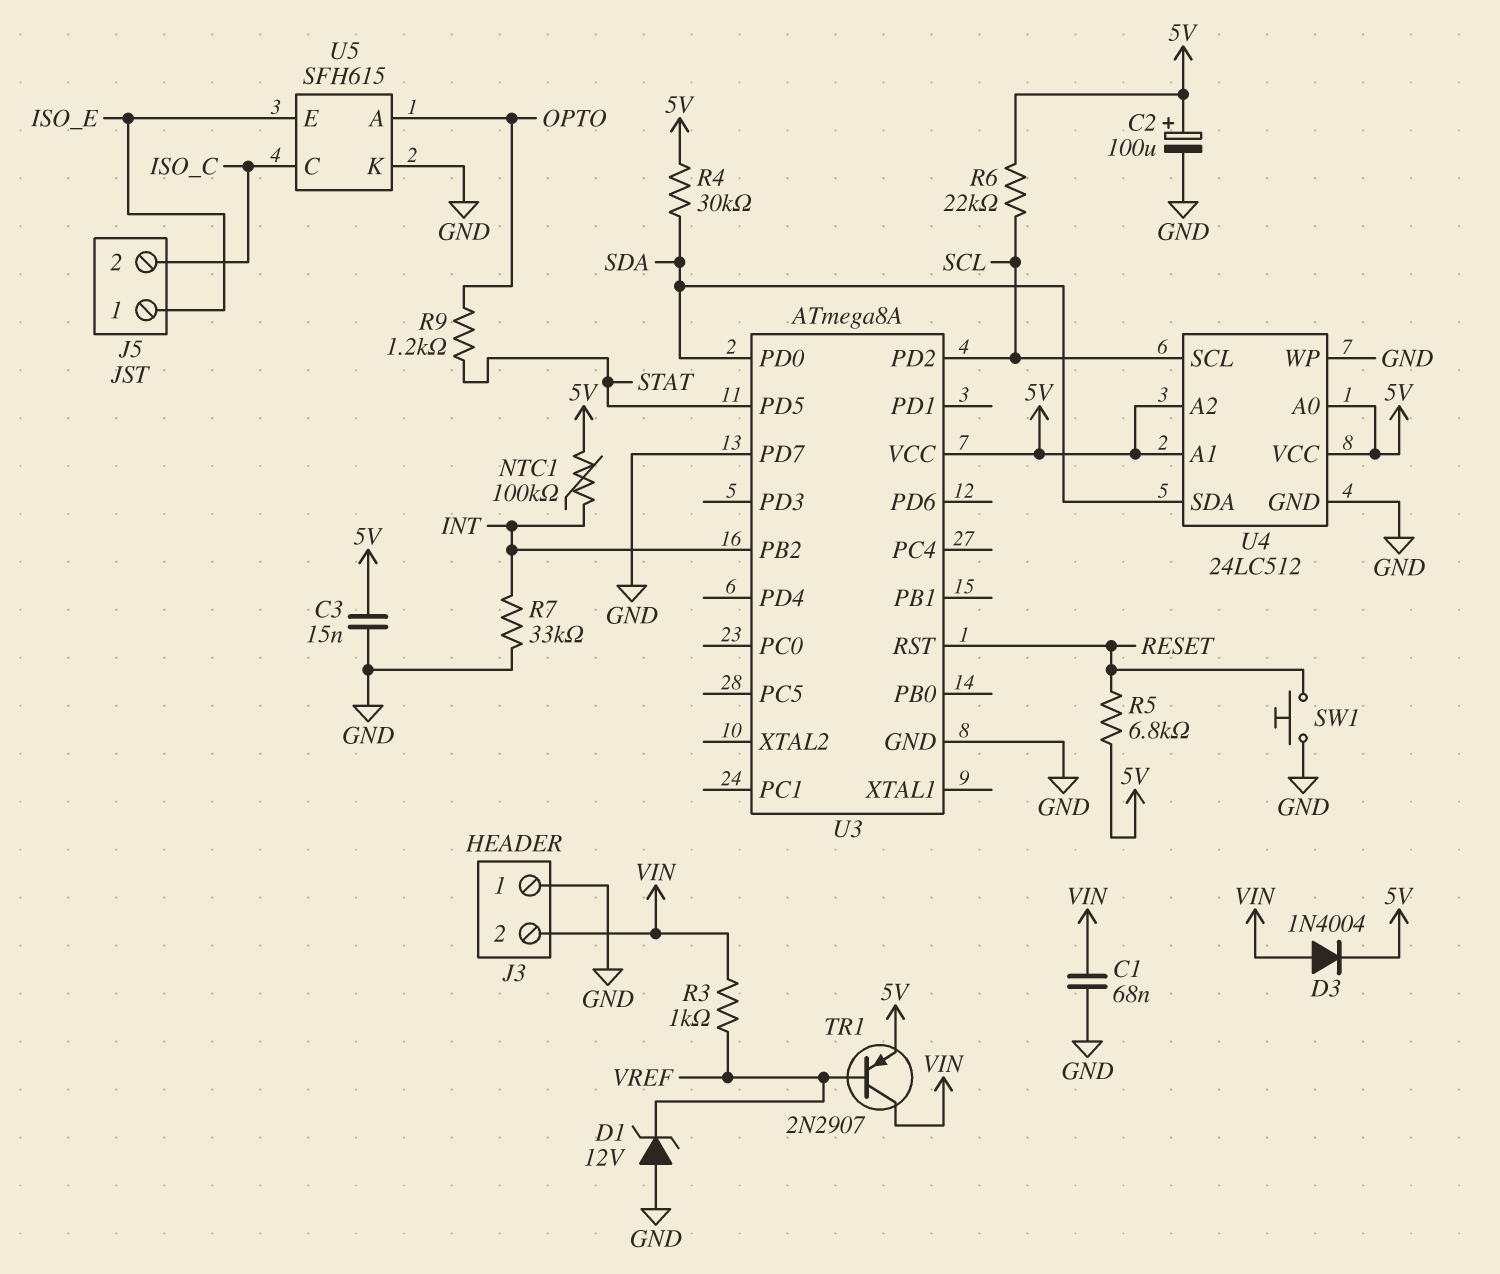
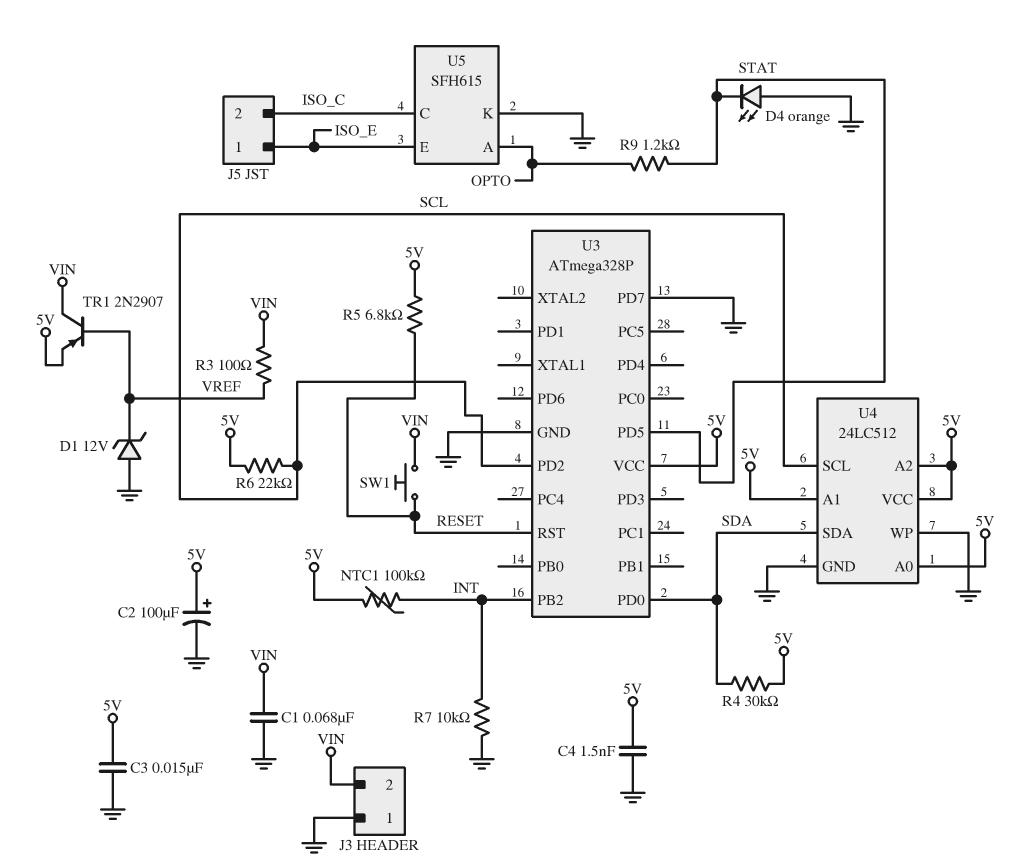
C4: none -> 1.5nF (5V, GND)
D3: diode 1N4004 (A VIN, K 5V) -> none
D4: none -> LED orange (A GND, K STAT)
R3: 1k (VIN, VREF) -> 100 (VIN, VREF)
R7: 33k (GND, INT) -> 10k (GND, INT)
SW1: button (GND, RESET) -> button (RESET, VIN)
U3: ATmega8A -> ATmega328P

